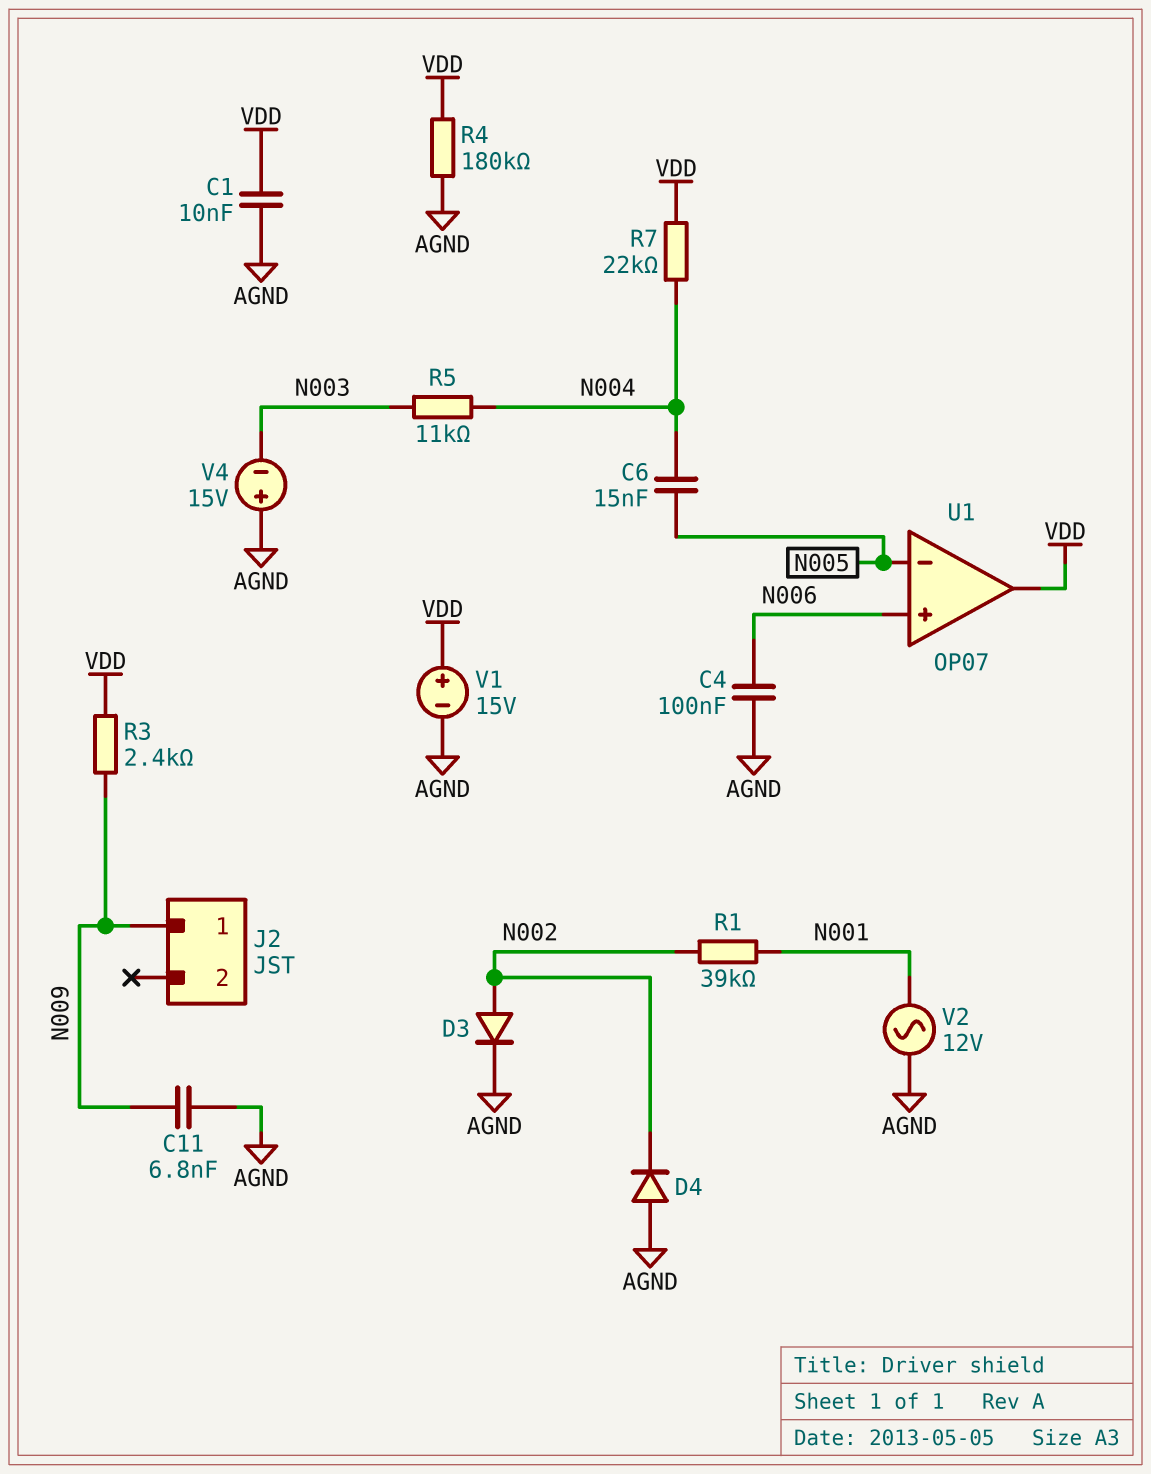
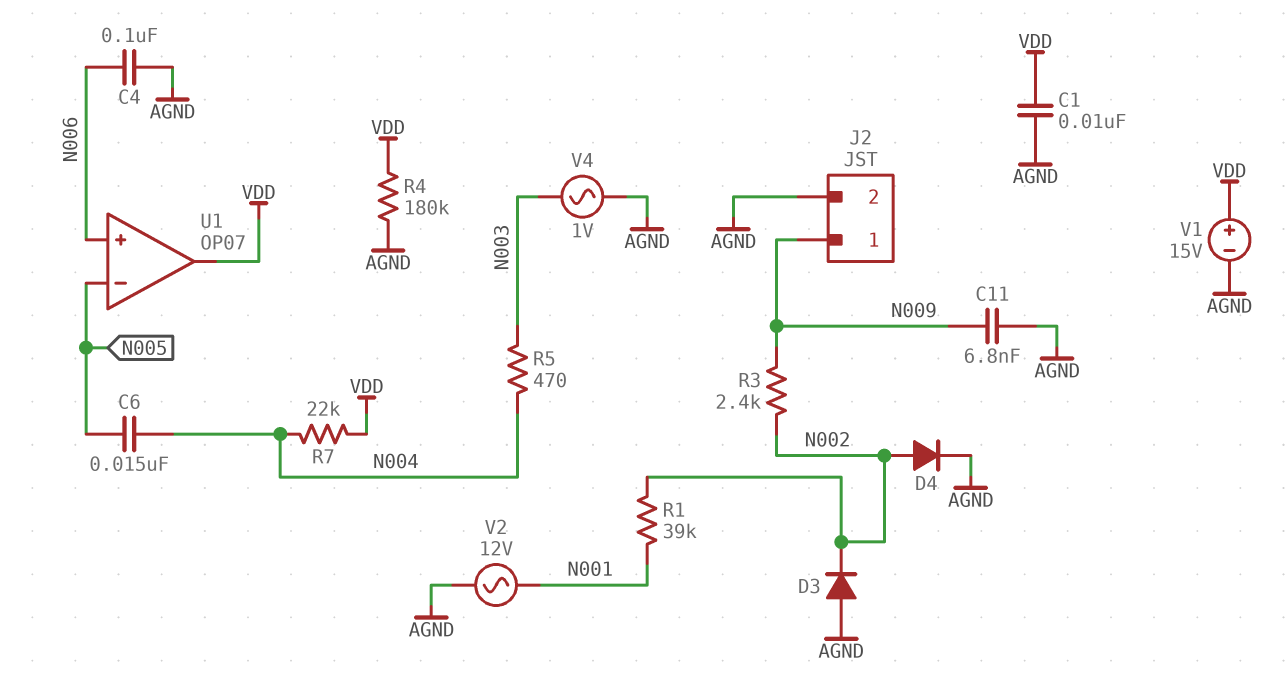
D3: diode (A N002, K AGND) -> diode (A AGND, K N002)
D4: diode (A AGND, K N002) -> diode (A N002, K AGND)
J2 pin 2: none -> AGND
R3: 2.4k (N009, VDD) -> 2.4k (N002, N009)
R5: 11k (N003, N004) -> 470 (N003, N004)
V4: 15V (plus AGND, minus N003) -> AC 1V (AGND, N003)

